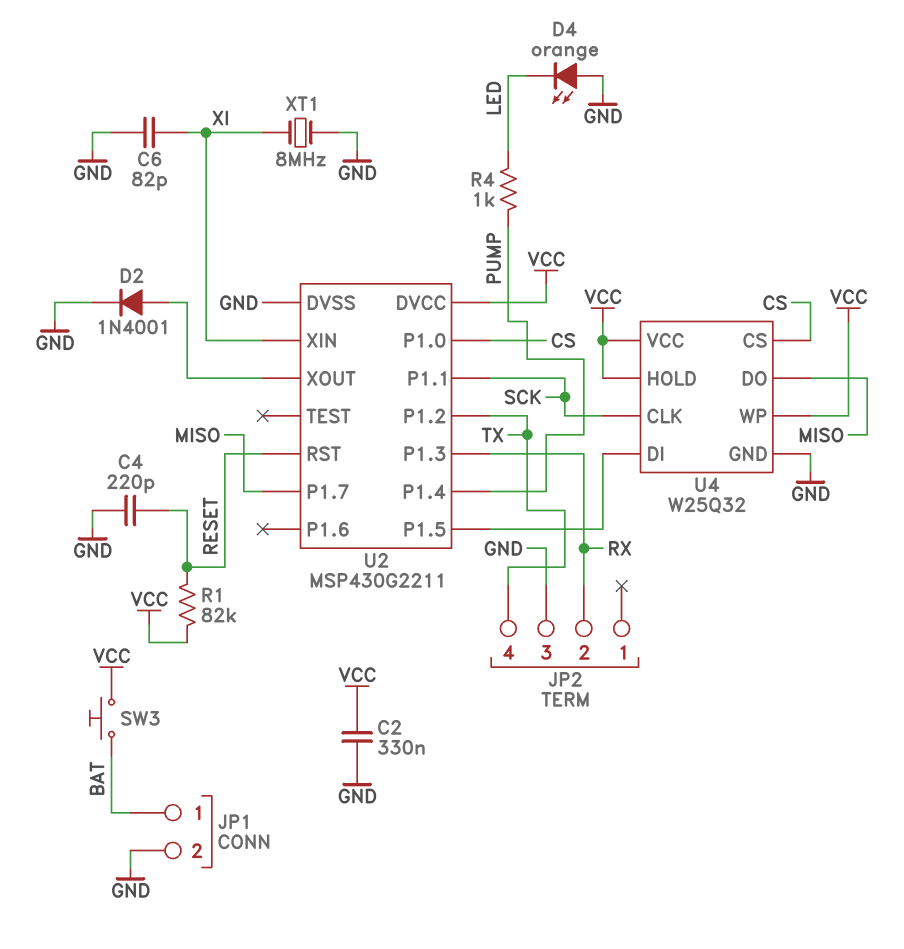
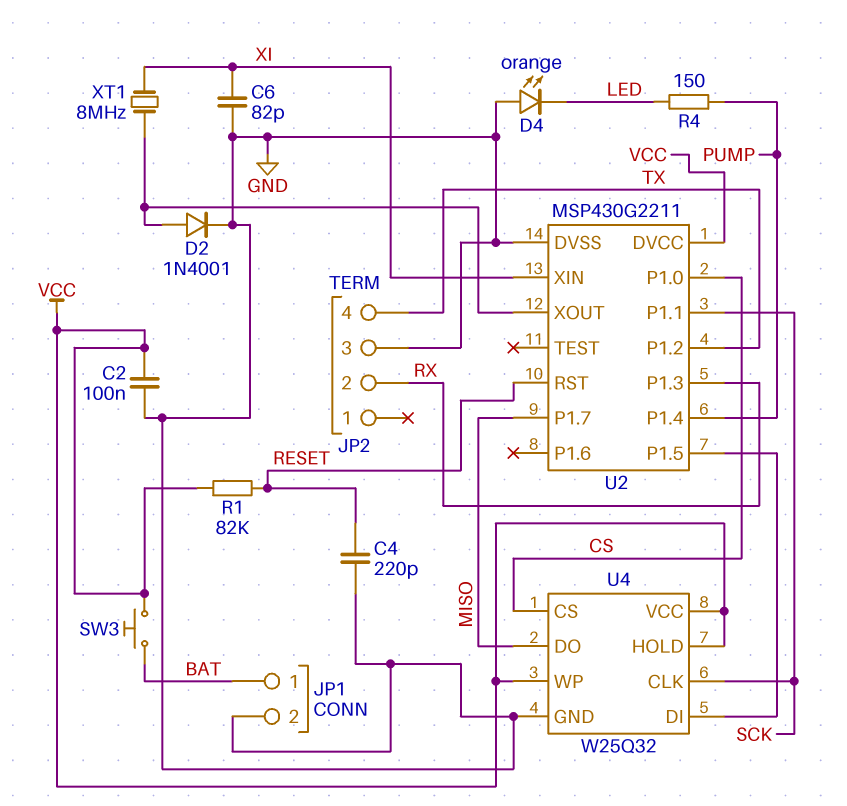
C2: 330nF (GND, VCC) -> 100nF (GND, VCC)
R4: 1k (LED, PUMP) -> 150 (LED, PUMP)
XT1: 8MHz (GND, XI) -> 8MHz (U2/XOUT, XI)

